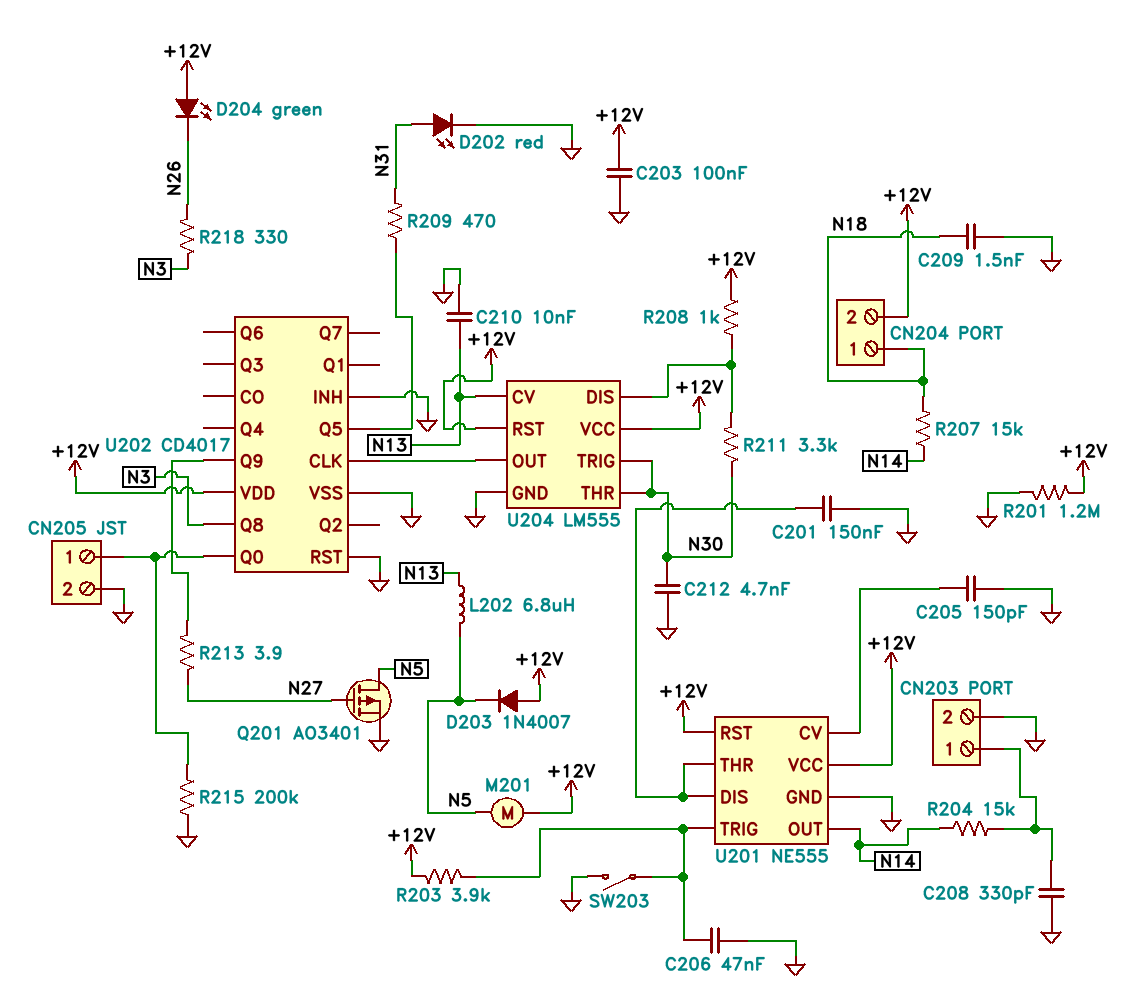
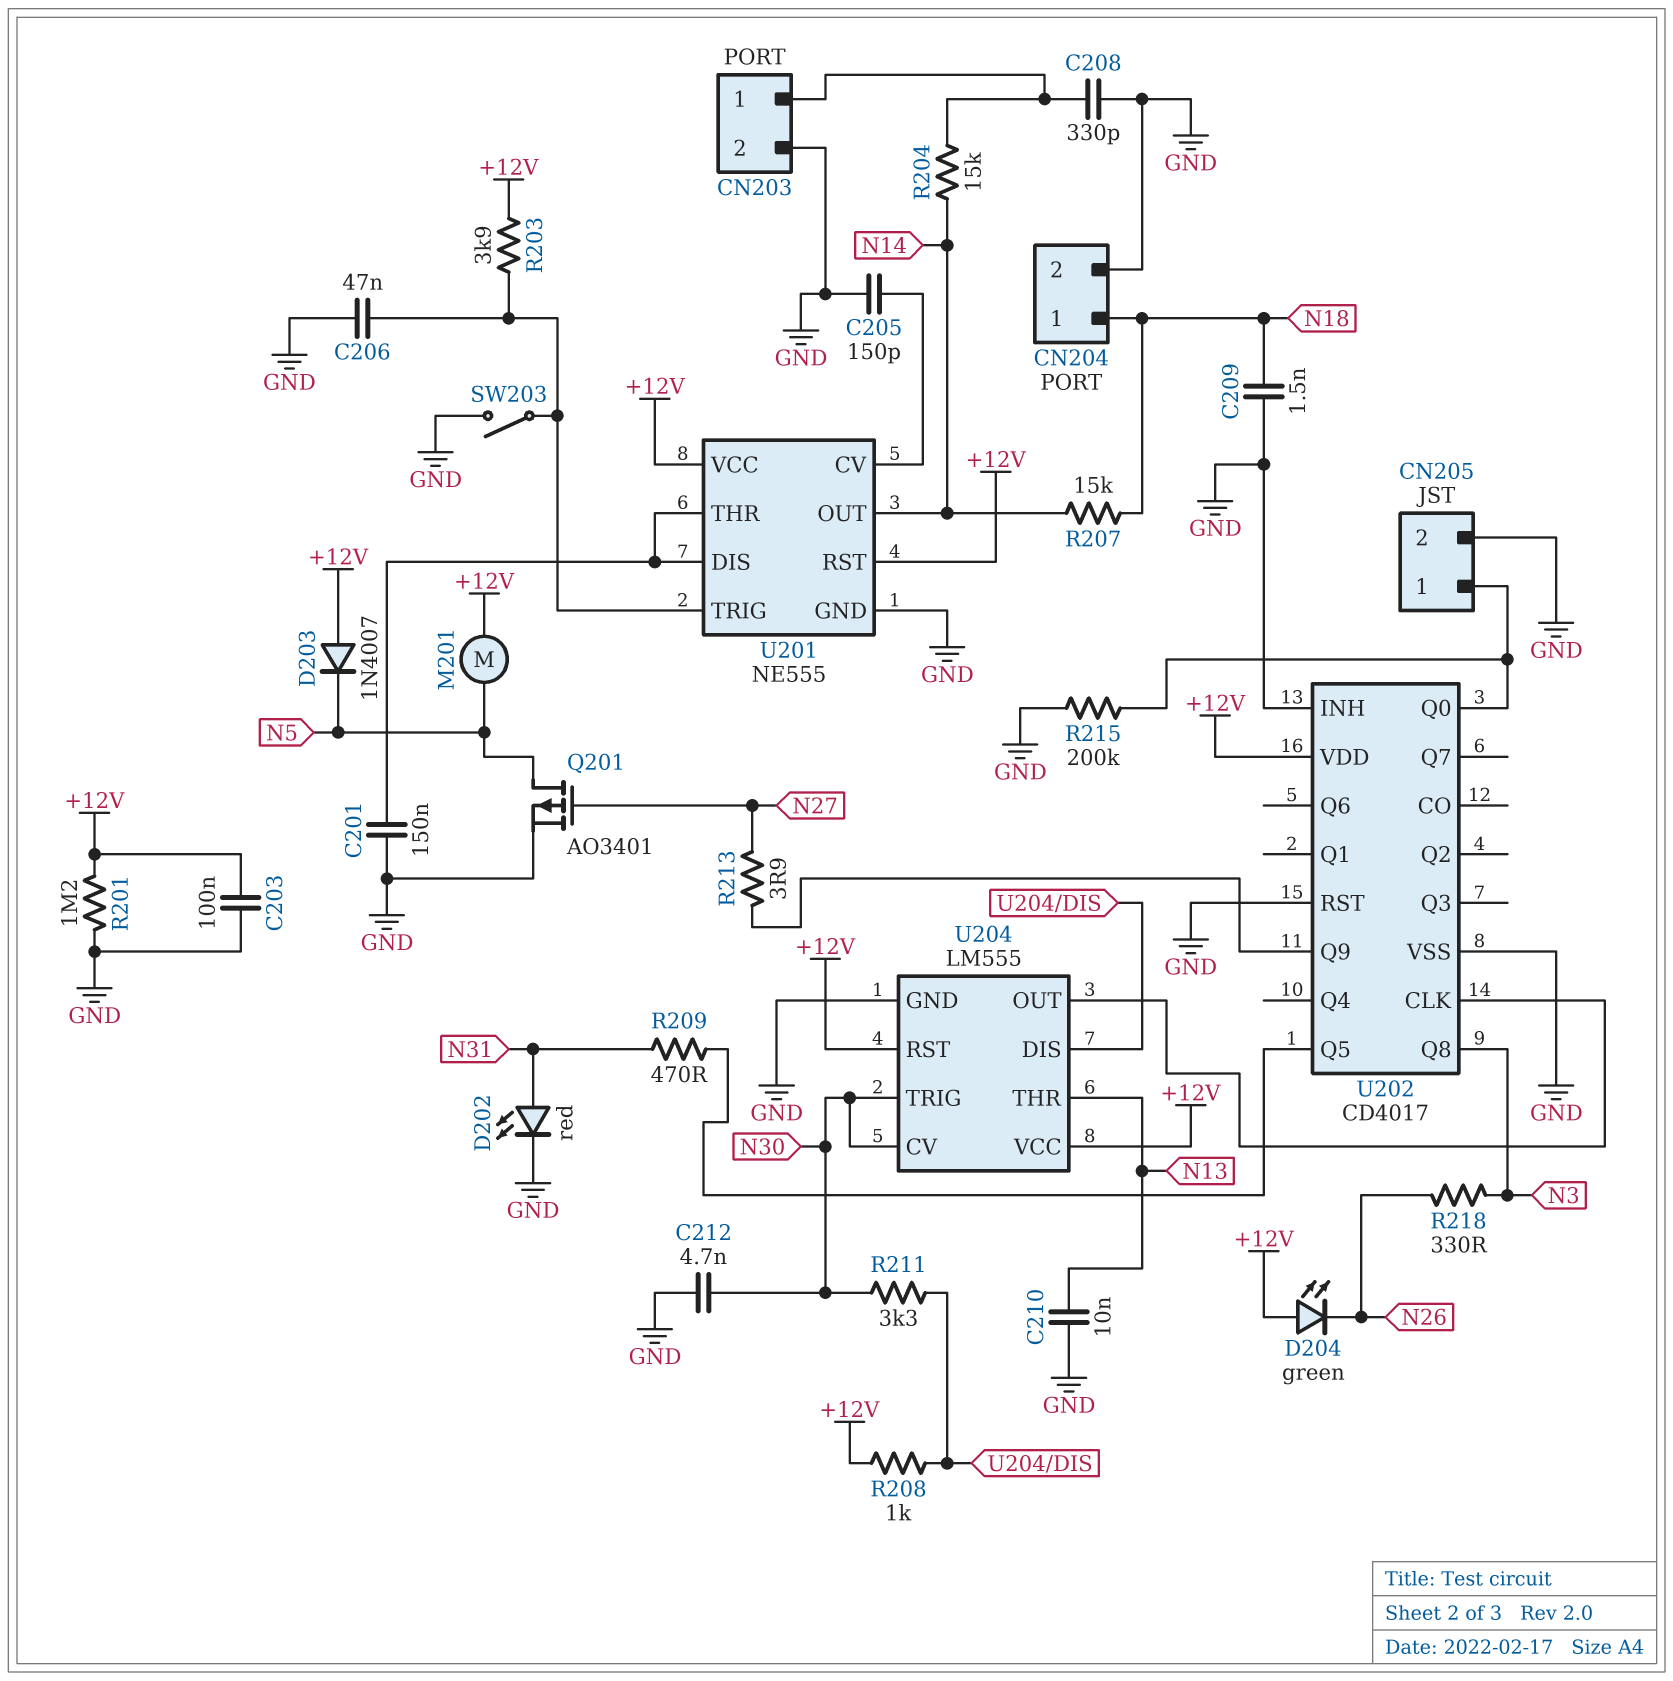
CN204 pin 2: +12V -> GND
L202: 6.8uH (N5, N13) -> none
U204 pin CV: N13 -> N30
U204 pin THR: N30 -> N13

